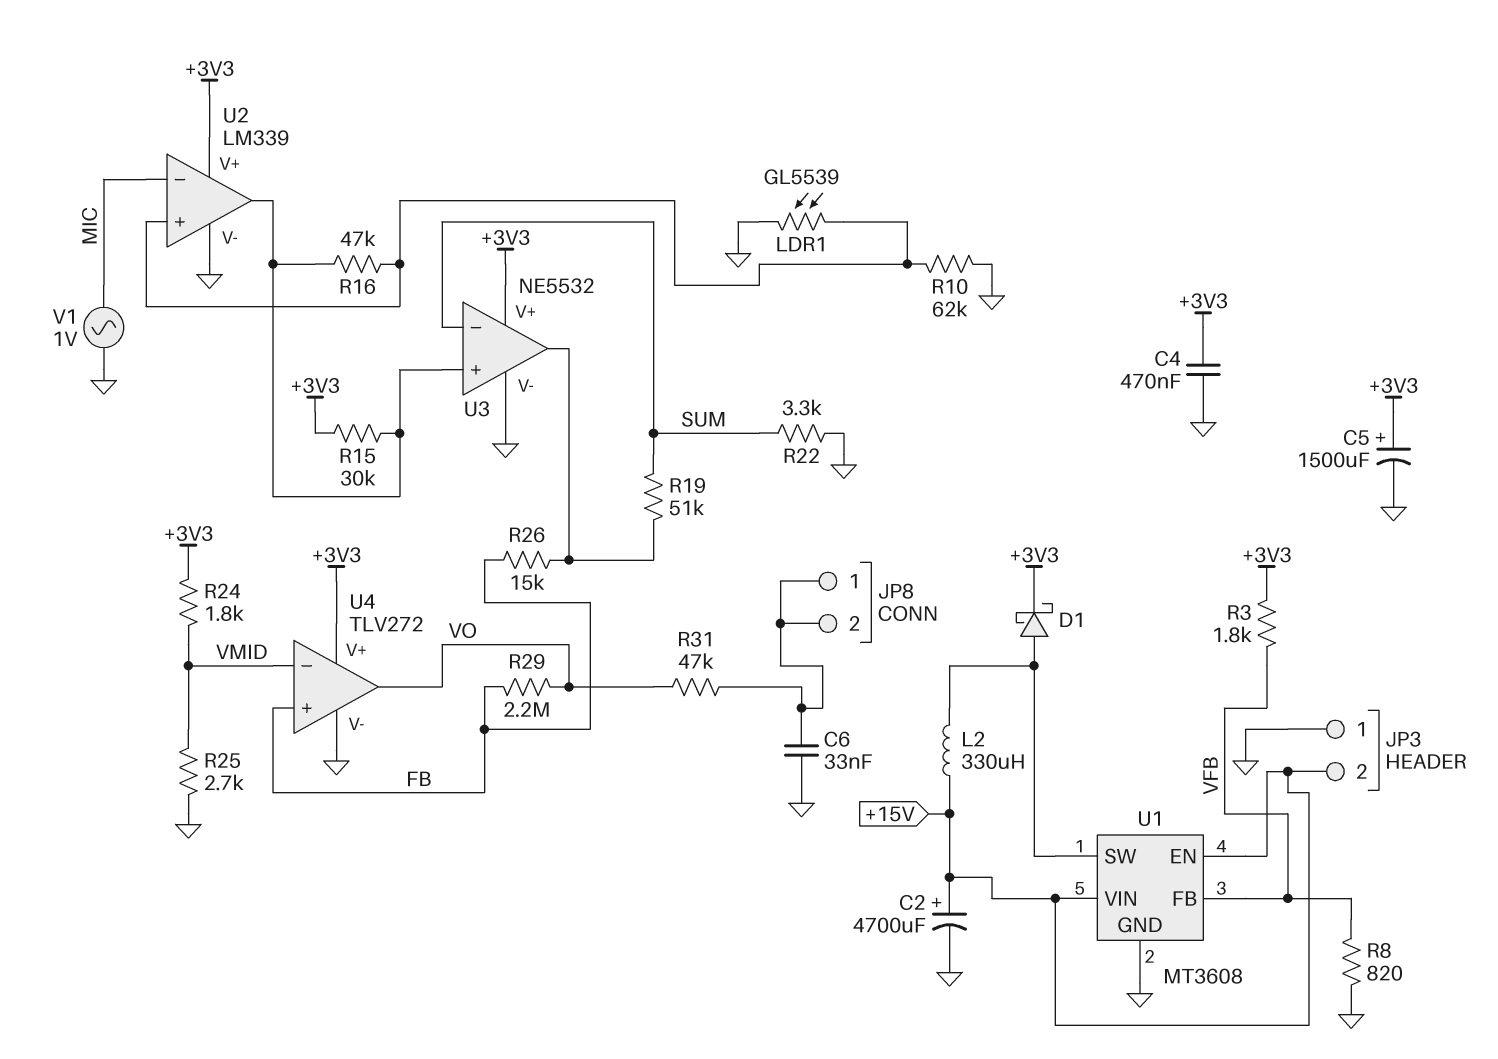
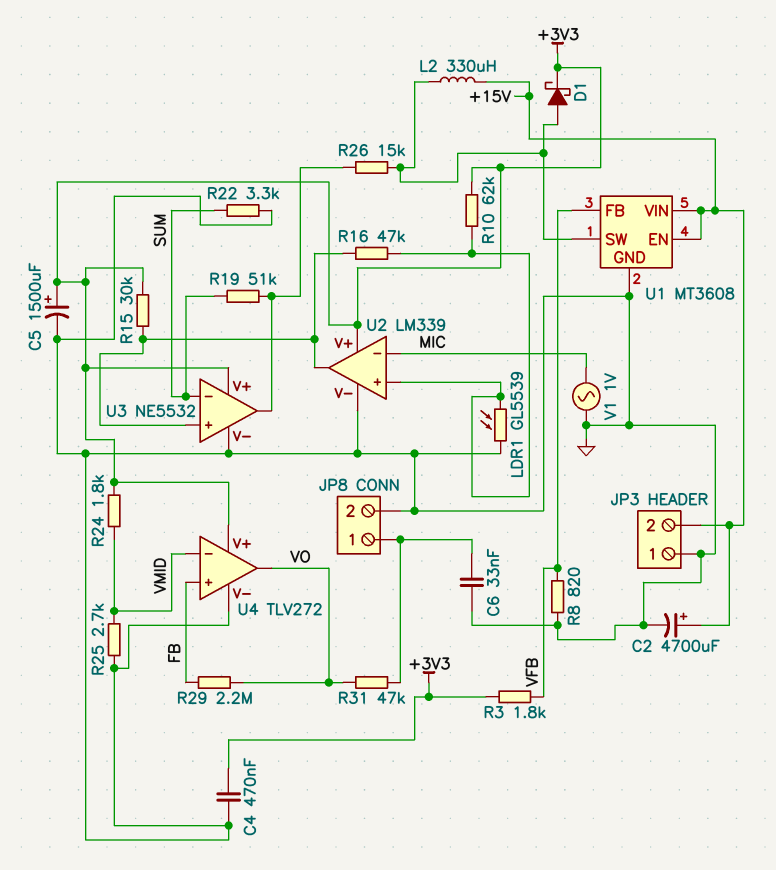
JP8 pin 2: JP8/1 -> GND
R10: 62k (GND, U2/in+) -> 62k (+3V3, U2/in+)
R26: 15k (FB, U3/out) -> 15k (U1/SW, U3/out)

